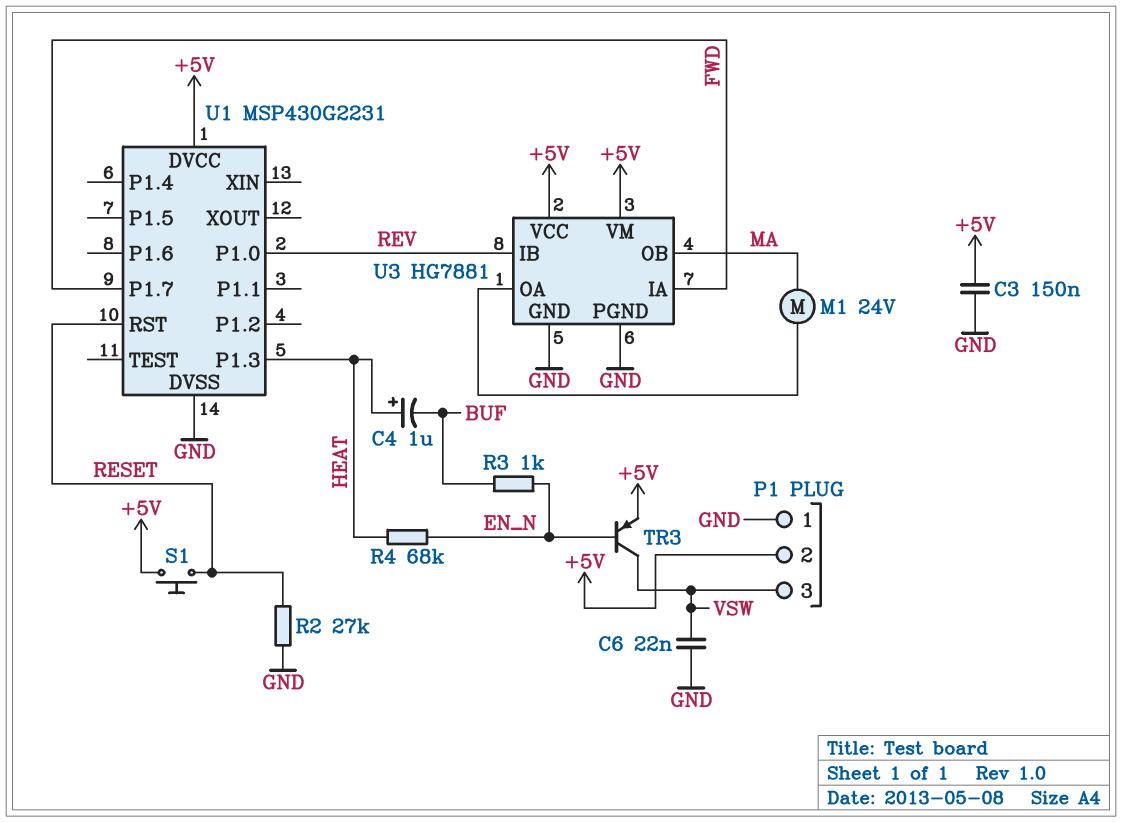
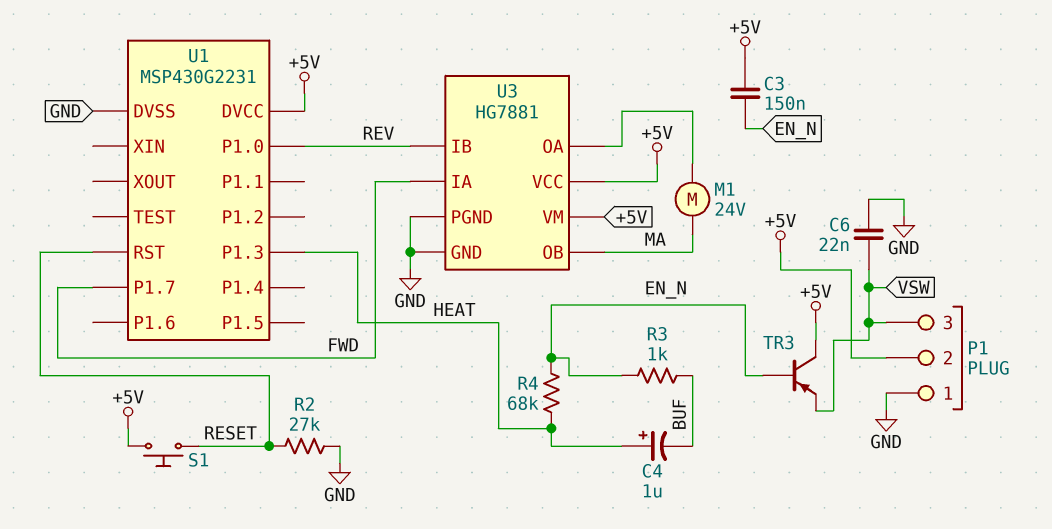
C3: 150nF (+5V, GND) -> 150nF (+5V, EN_N)
TR3: PNP (B EN_N, C VSW, E +5V) -> PNP (B EN_N, C +5V, E VSW)

